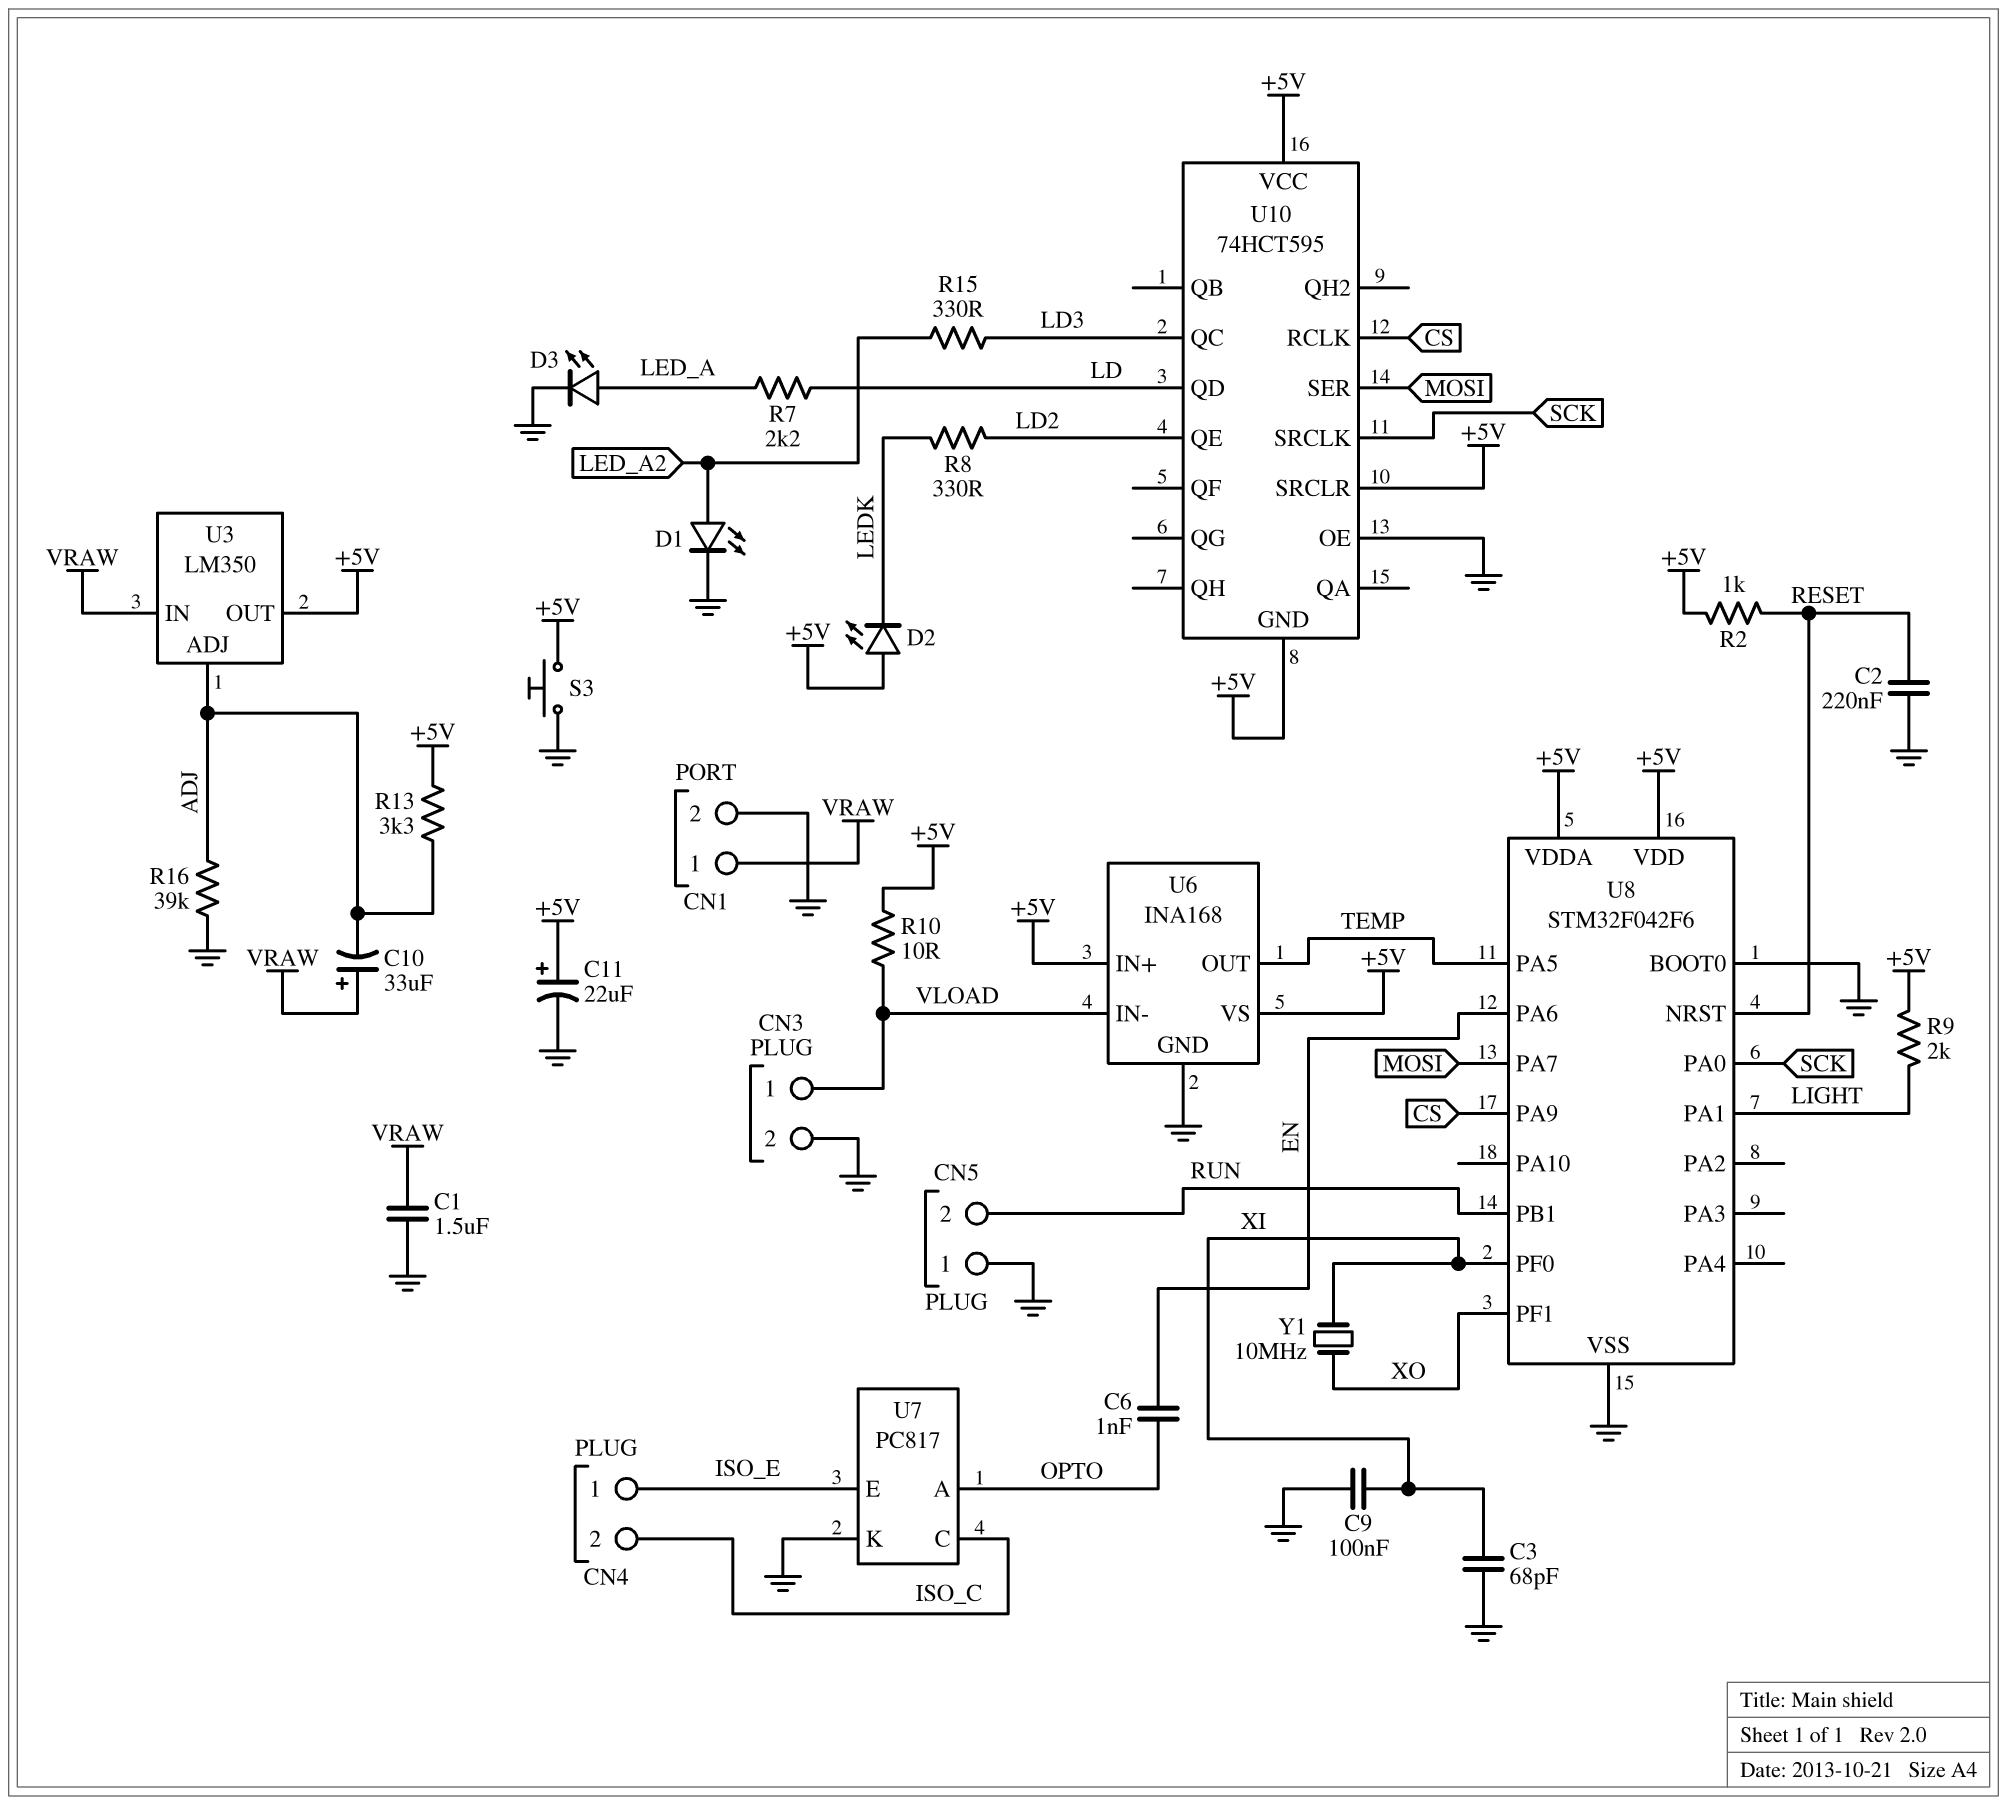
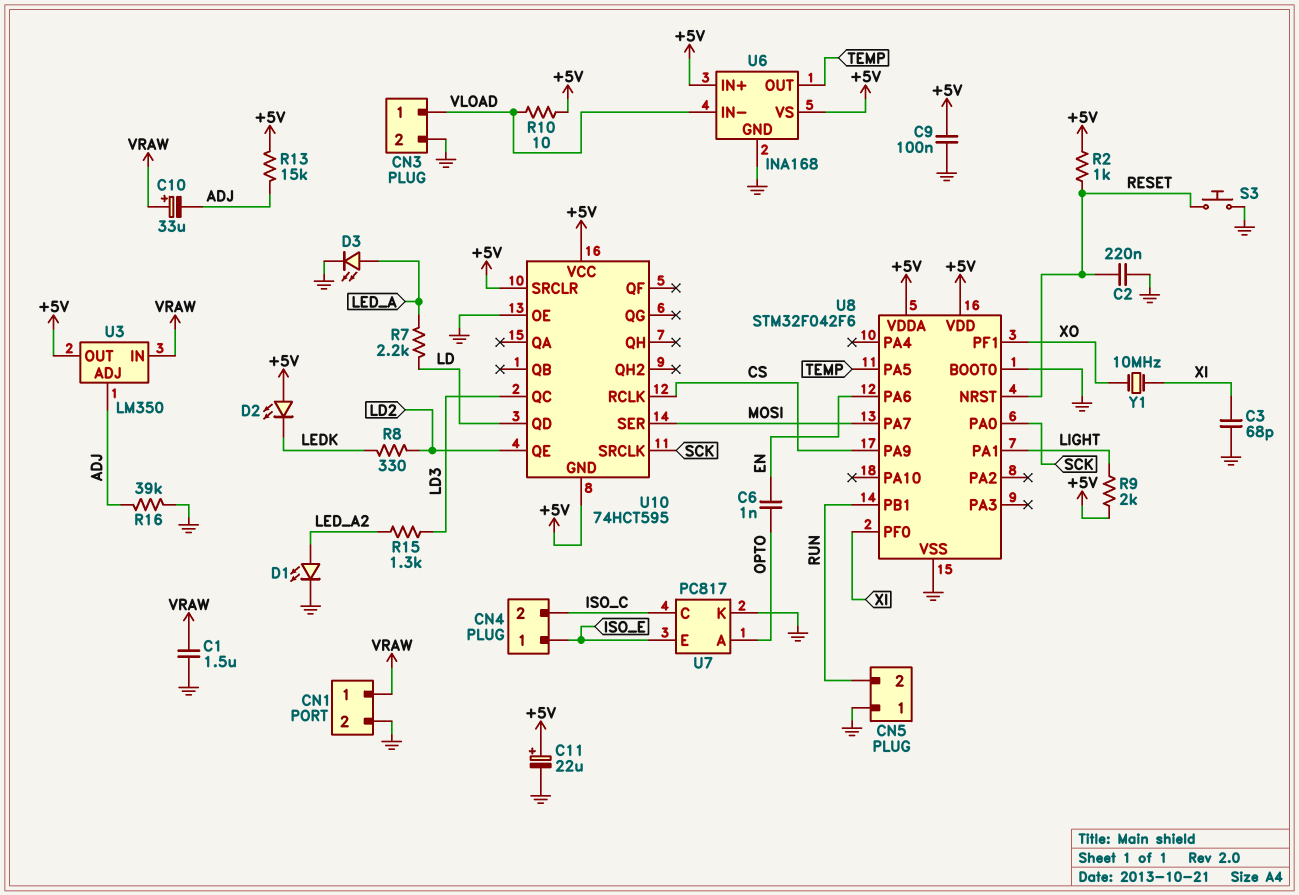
C9: 100nF (GND, XI) -> 100nF (+5V, GND)
R13: 3.3k (+5V, ADJ) -> 15k (+5V, ADJ)
R15: 330 (LD3, LED_A2) -> 1.3k (LD3, LED_A2)
S3: button (+5V, GND) -> button (GND, RESET)

